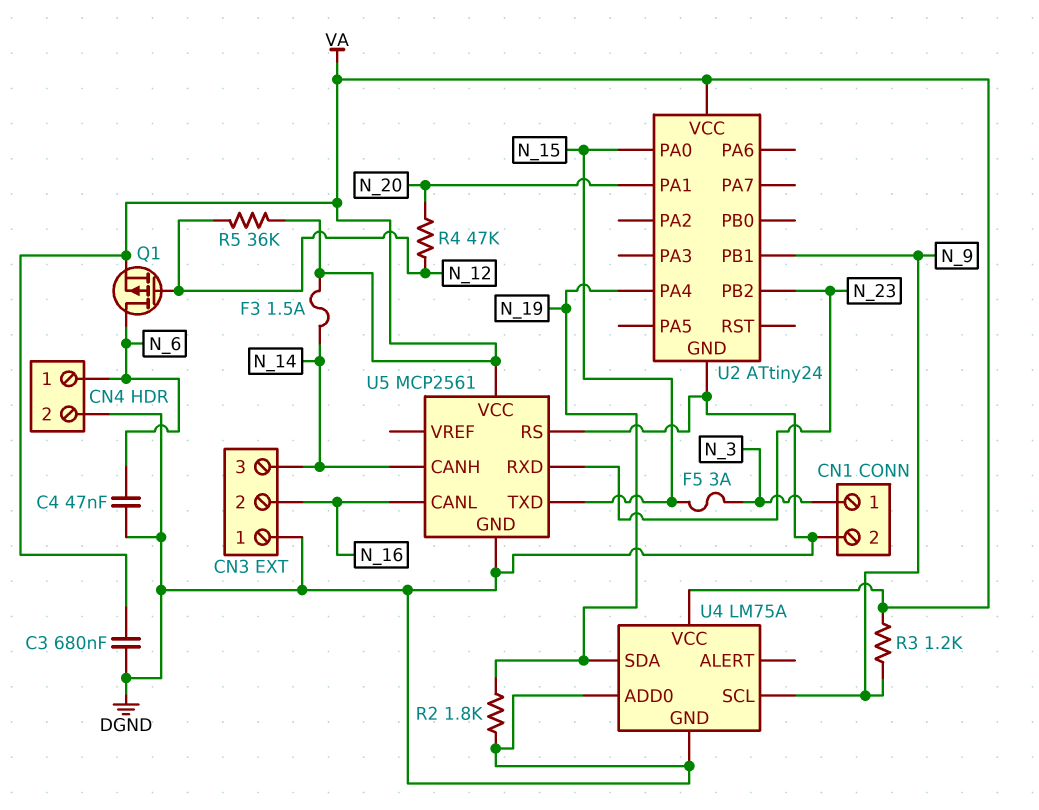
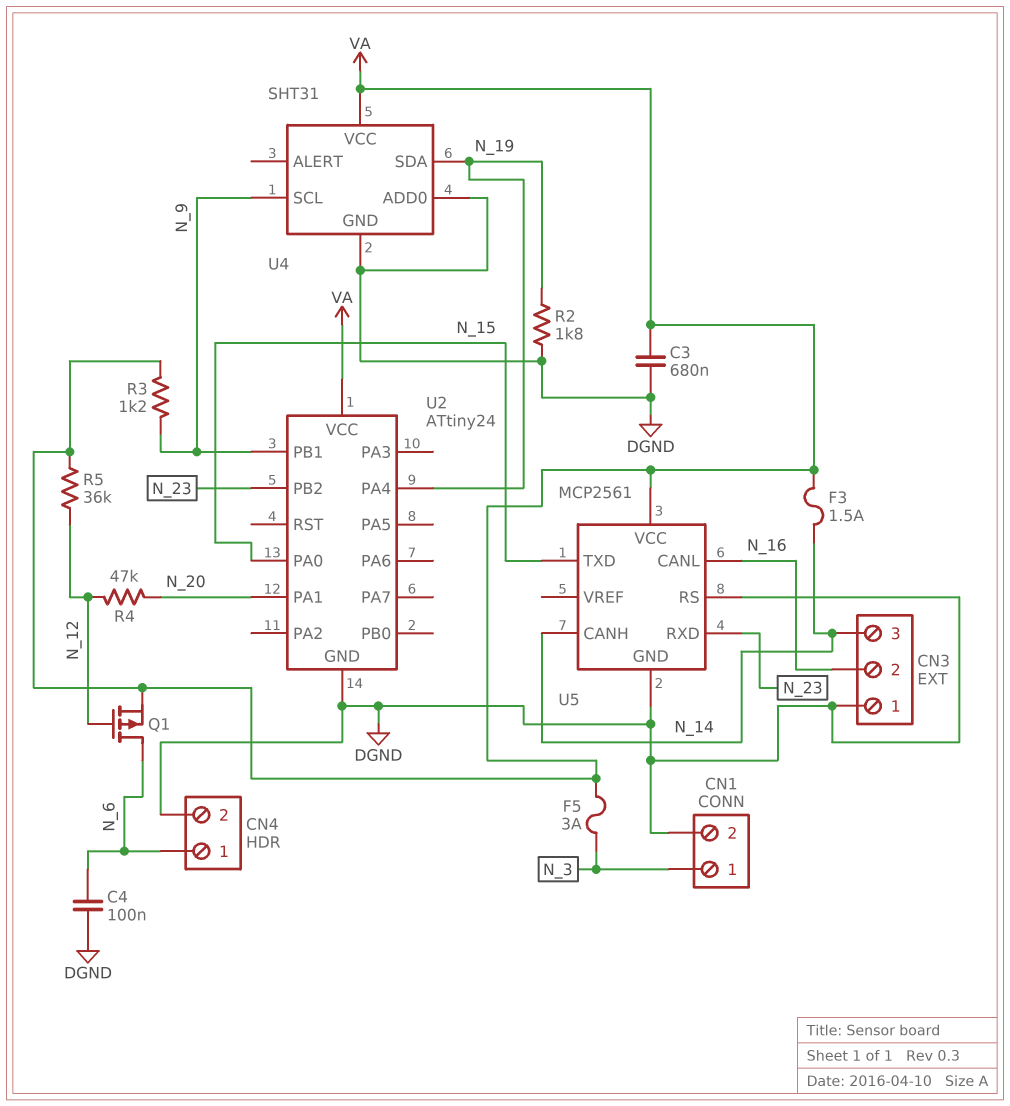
C4: 47nF (DGND, N_6) -> 100nF (DGND, N_6)
F5: 3A (N_3, N_15) -> 3A (N_3, VA)
U4: LM75A -> SHT31

